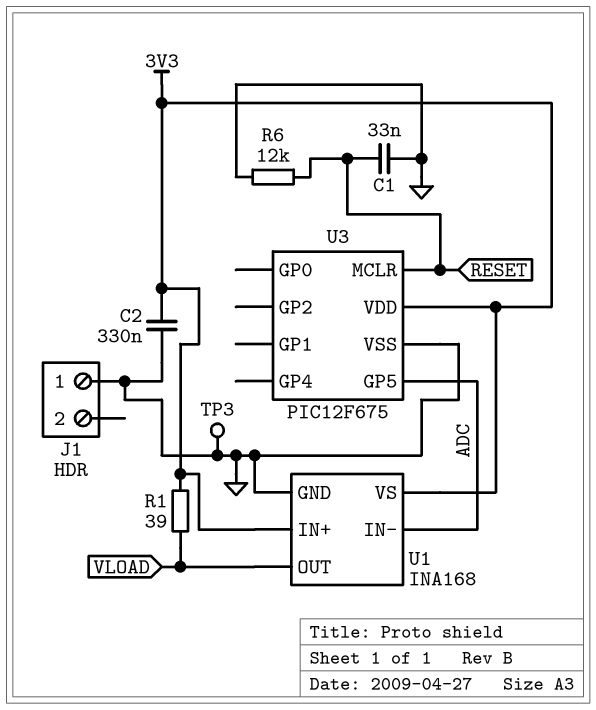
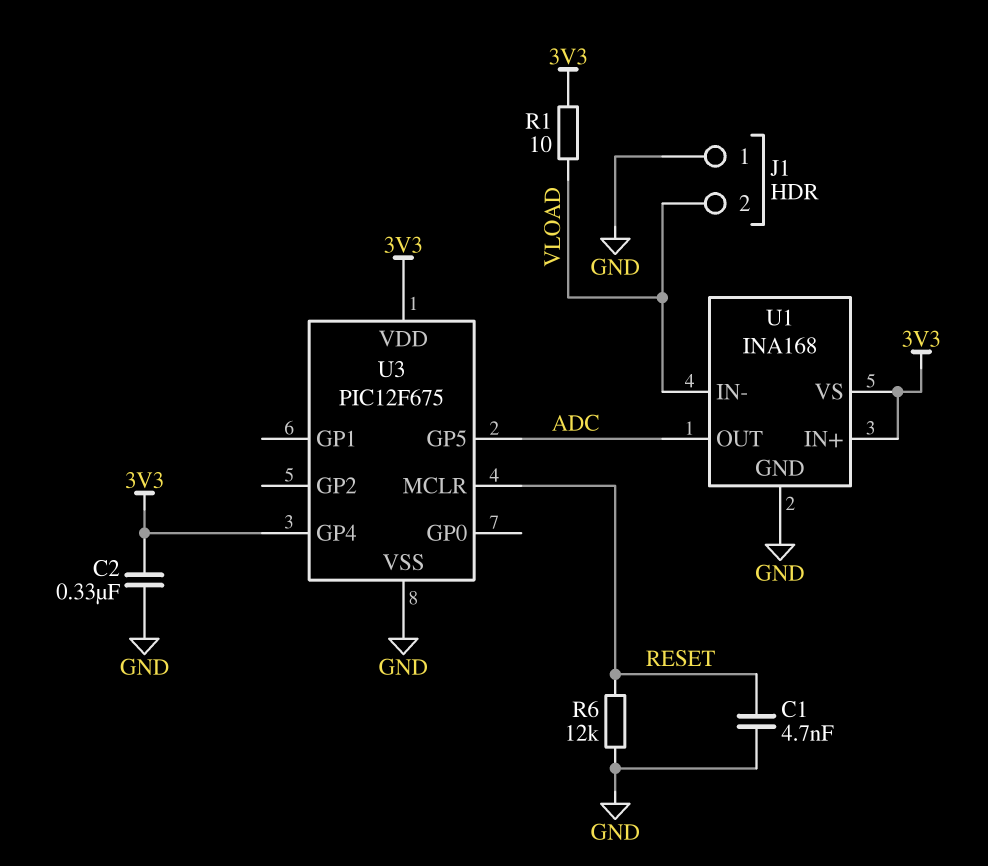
C1: 33nF (GND, RESET) -> 4.7nF (GND, RESET)
J1 pin 2: none -> VLOAD
R1: 39 (3V3, VLOAD) -> 10 (3V3, VLOAD)
TP3: test point (GND) -> none
U1 pin IN-: ADC -> VLOAD
U1 pin OUT: VLOAD -> ADC
U3 pin GP4: none -> 3V3

